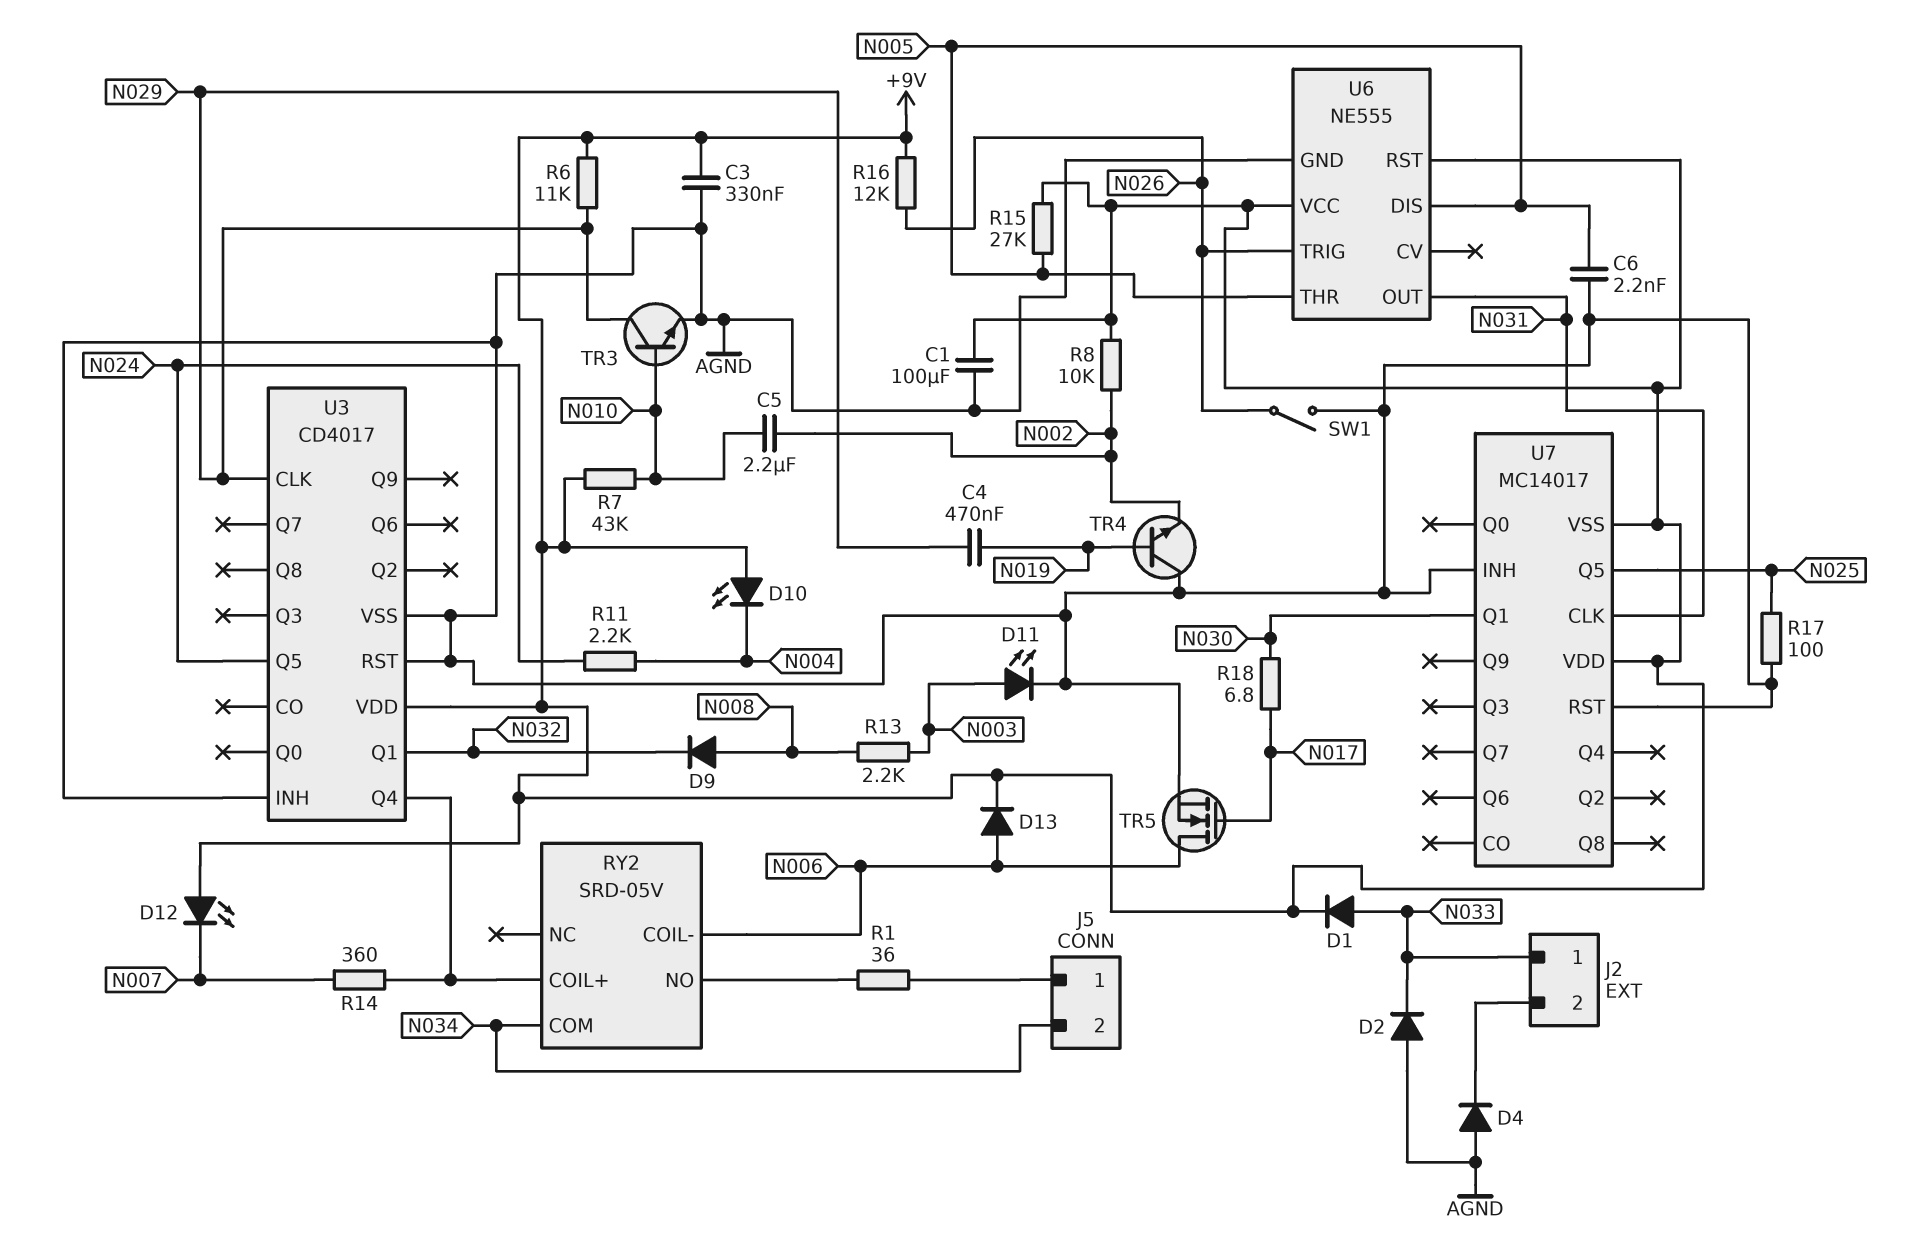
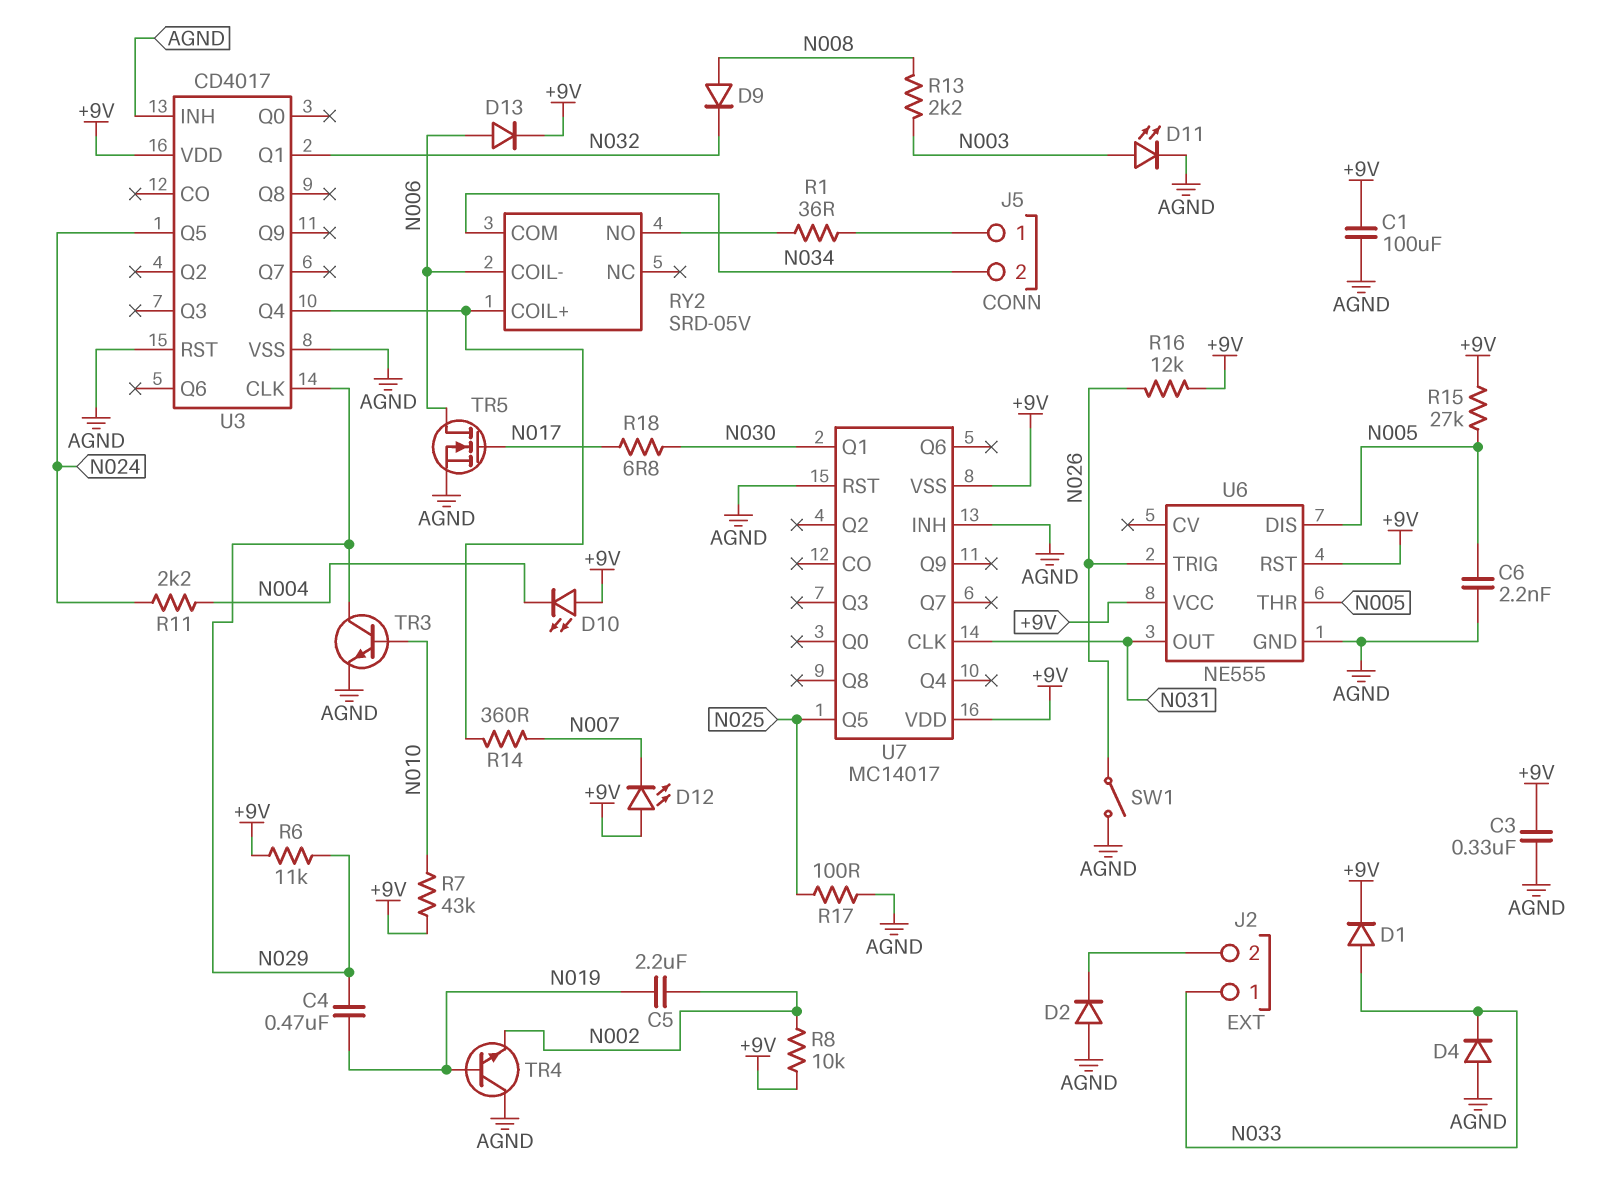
C5: 2.2uF (N002, N010) -> 2.2uF (N002, N019)
D2: diode (A AGND, K N033) -> diode (A AGND, K J2/2)
D4: diode (A AGND, K J2/2) -> diode (A AGND, K N033)

